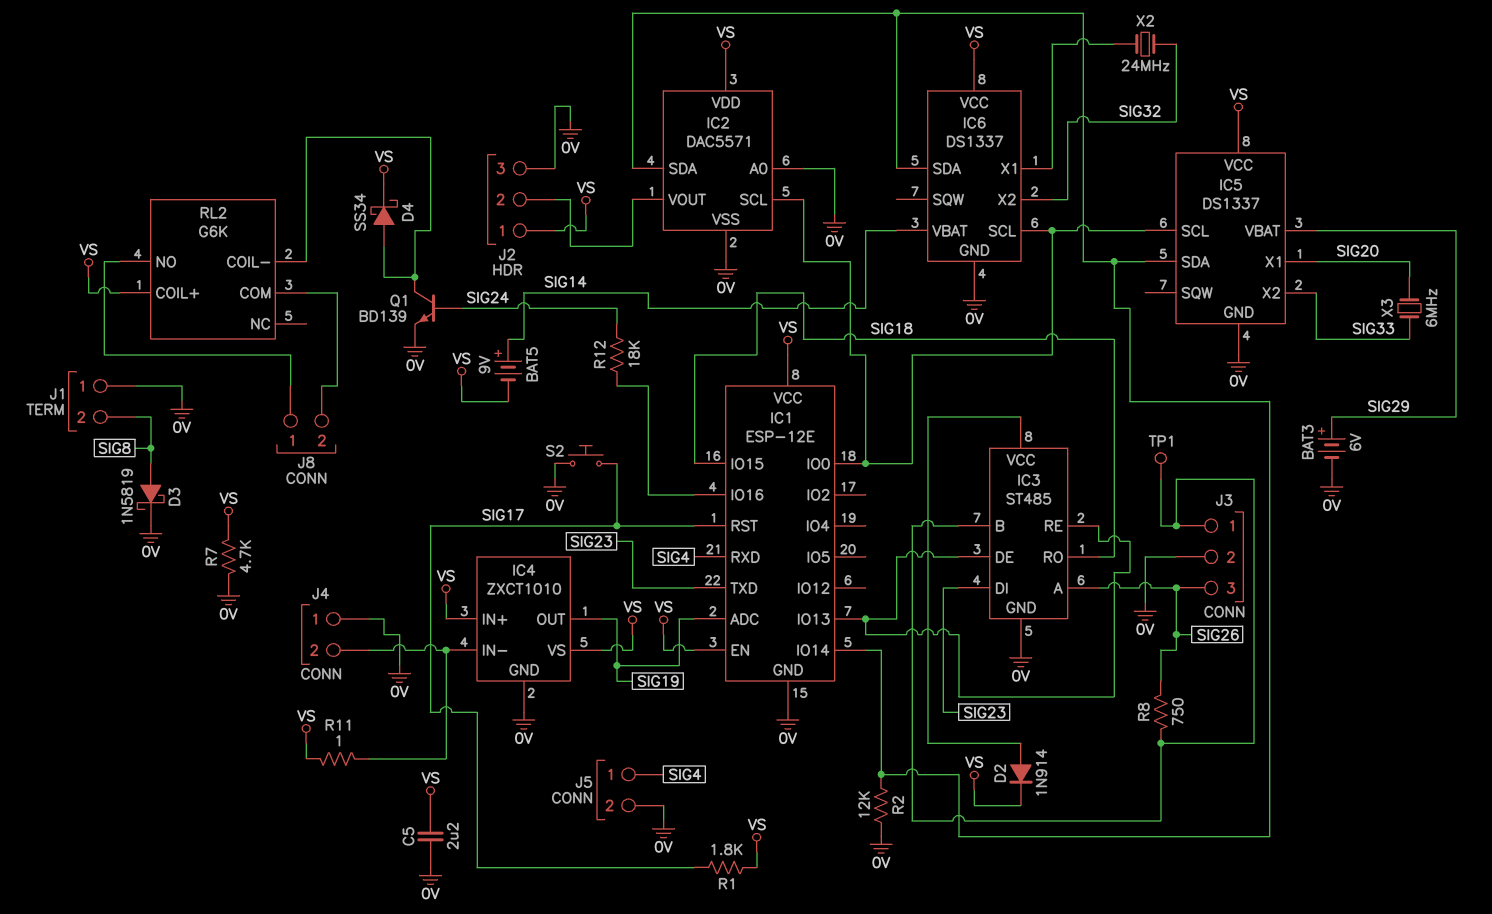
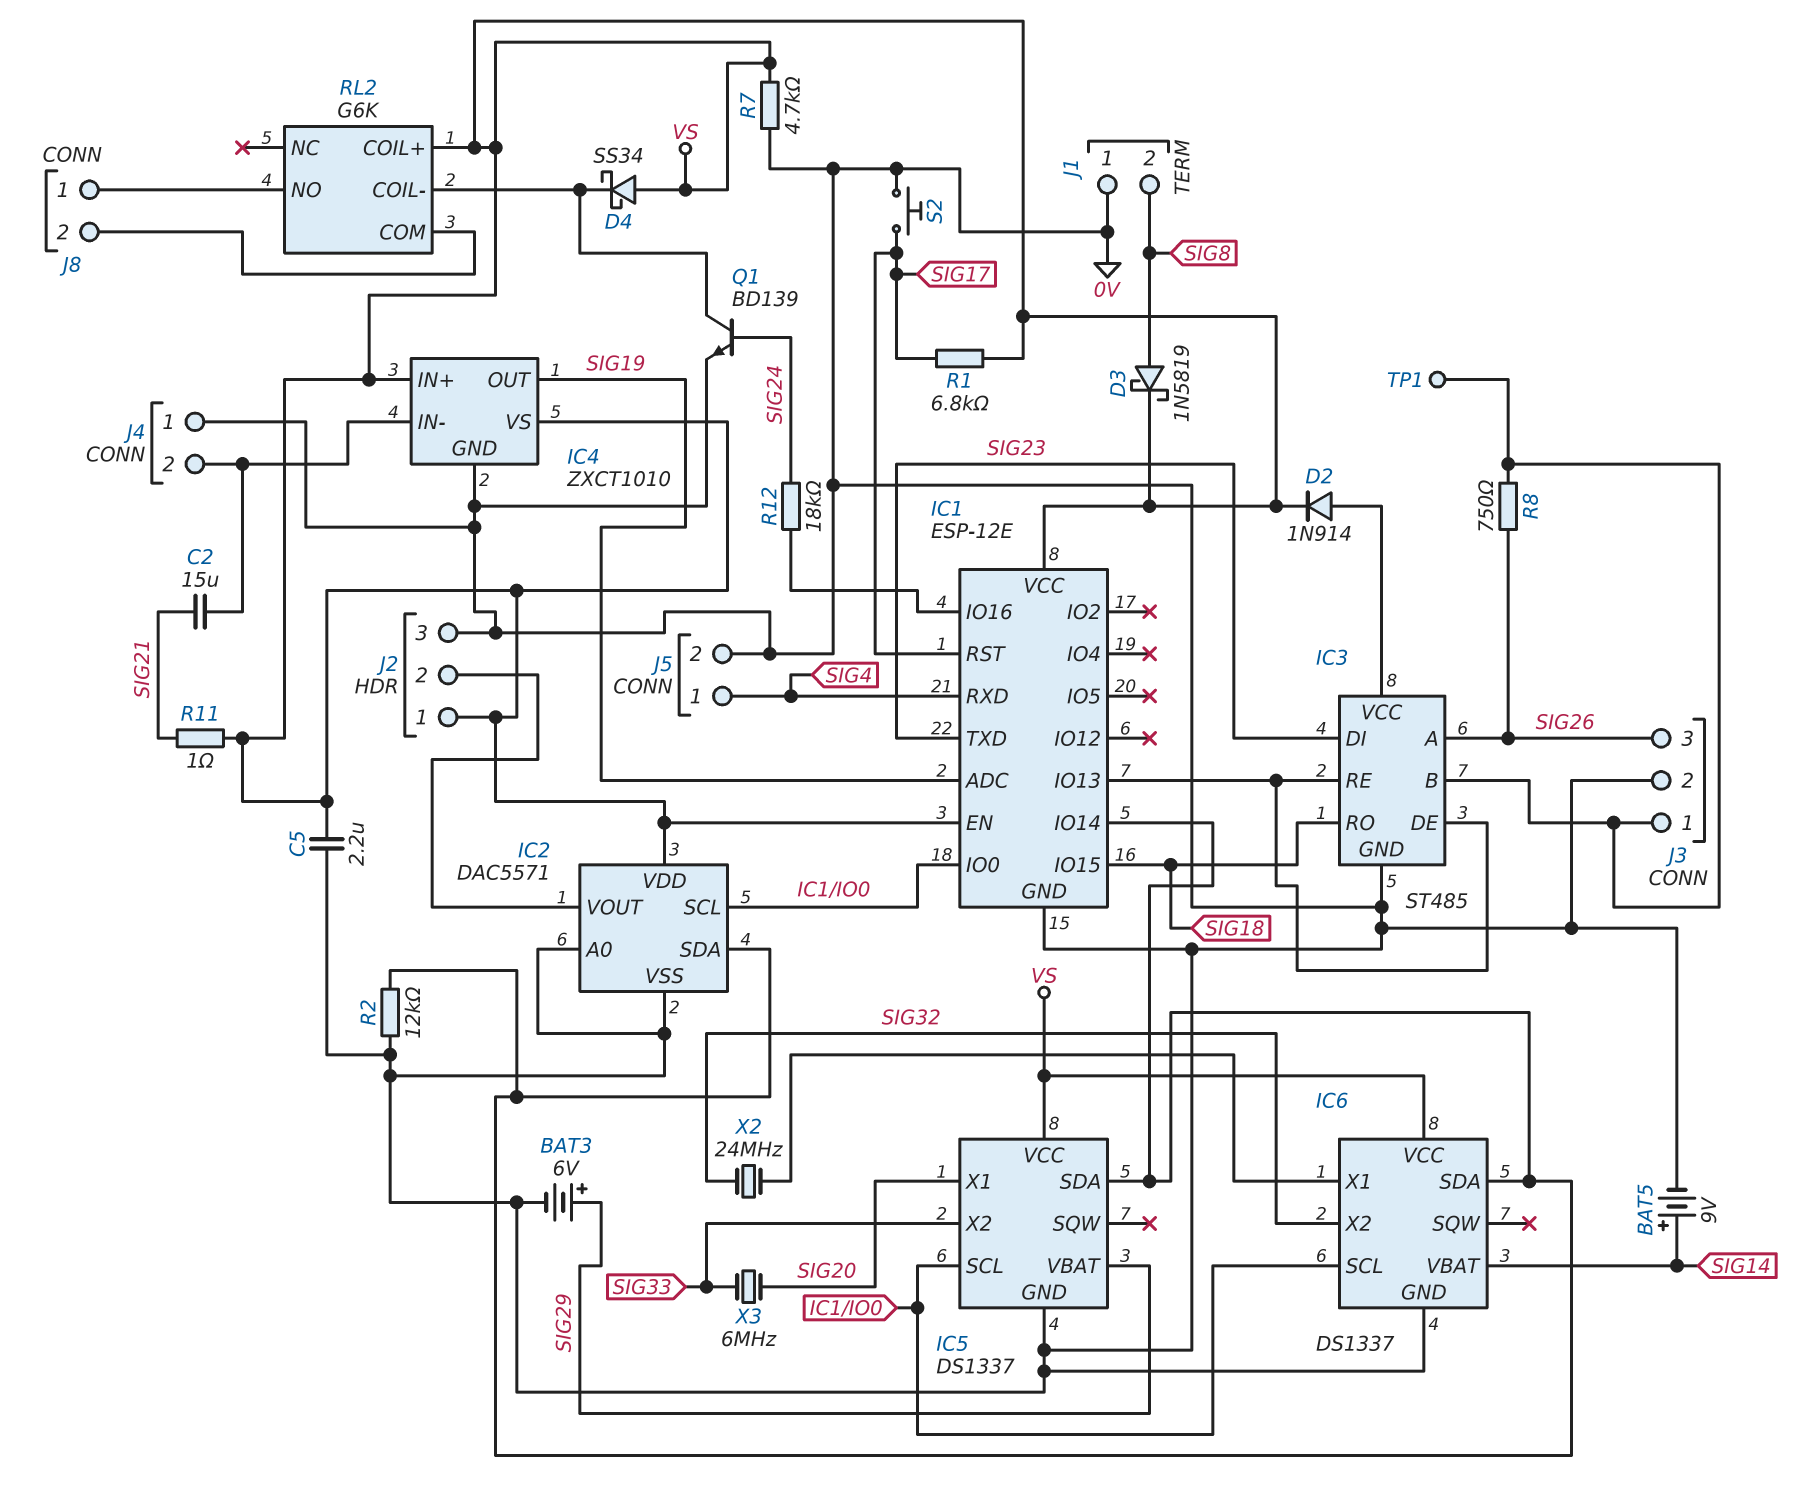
BAT5: 9V (plus SIG14, minus VS) -> 9V (plus SIG14, minus 0V)
C2: none -> 15uF (IC4/IN-, SIG21)
D3: schottky 1N5819 (A SIG8, K 0V) -> schottky 1N5819 (A SIG8, K VS)
D4: schottky SS34 (A RL2/COIL-, K VS) -> schottky SS34 (A VS, K RL2/COIL-)
R1: 1.8k (SIG17, VS) -> 6.8k (SIG17, VS)
R11: 1 (IC4/IN-, VS) -> 1 (SIG21, VS)

